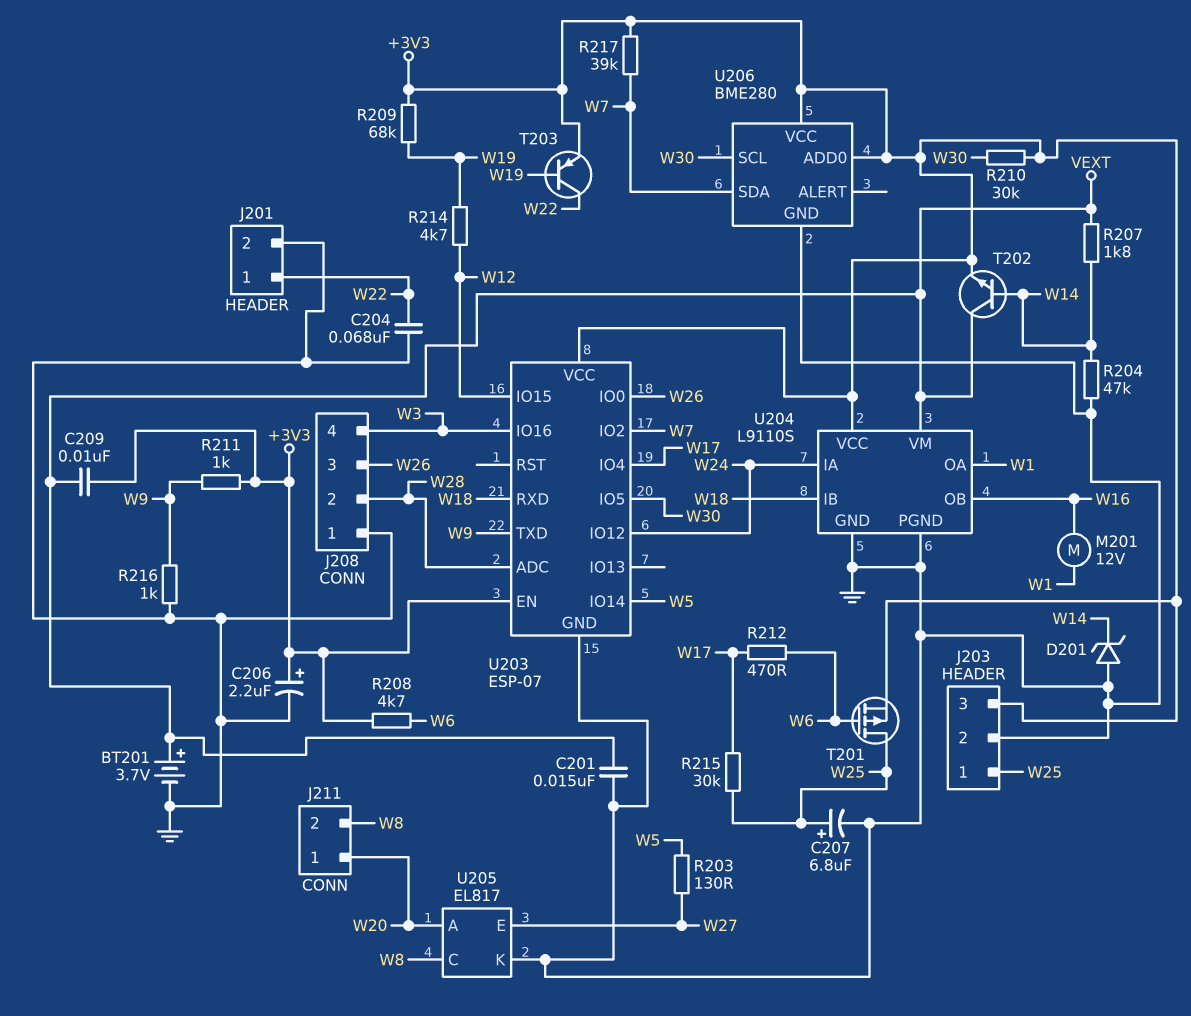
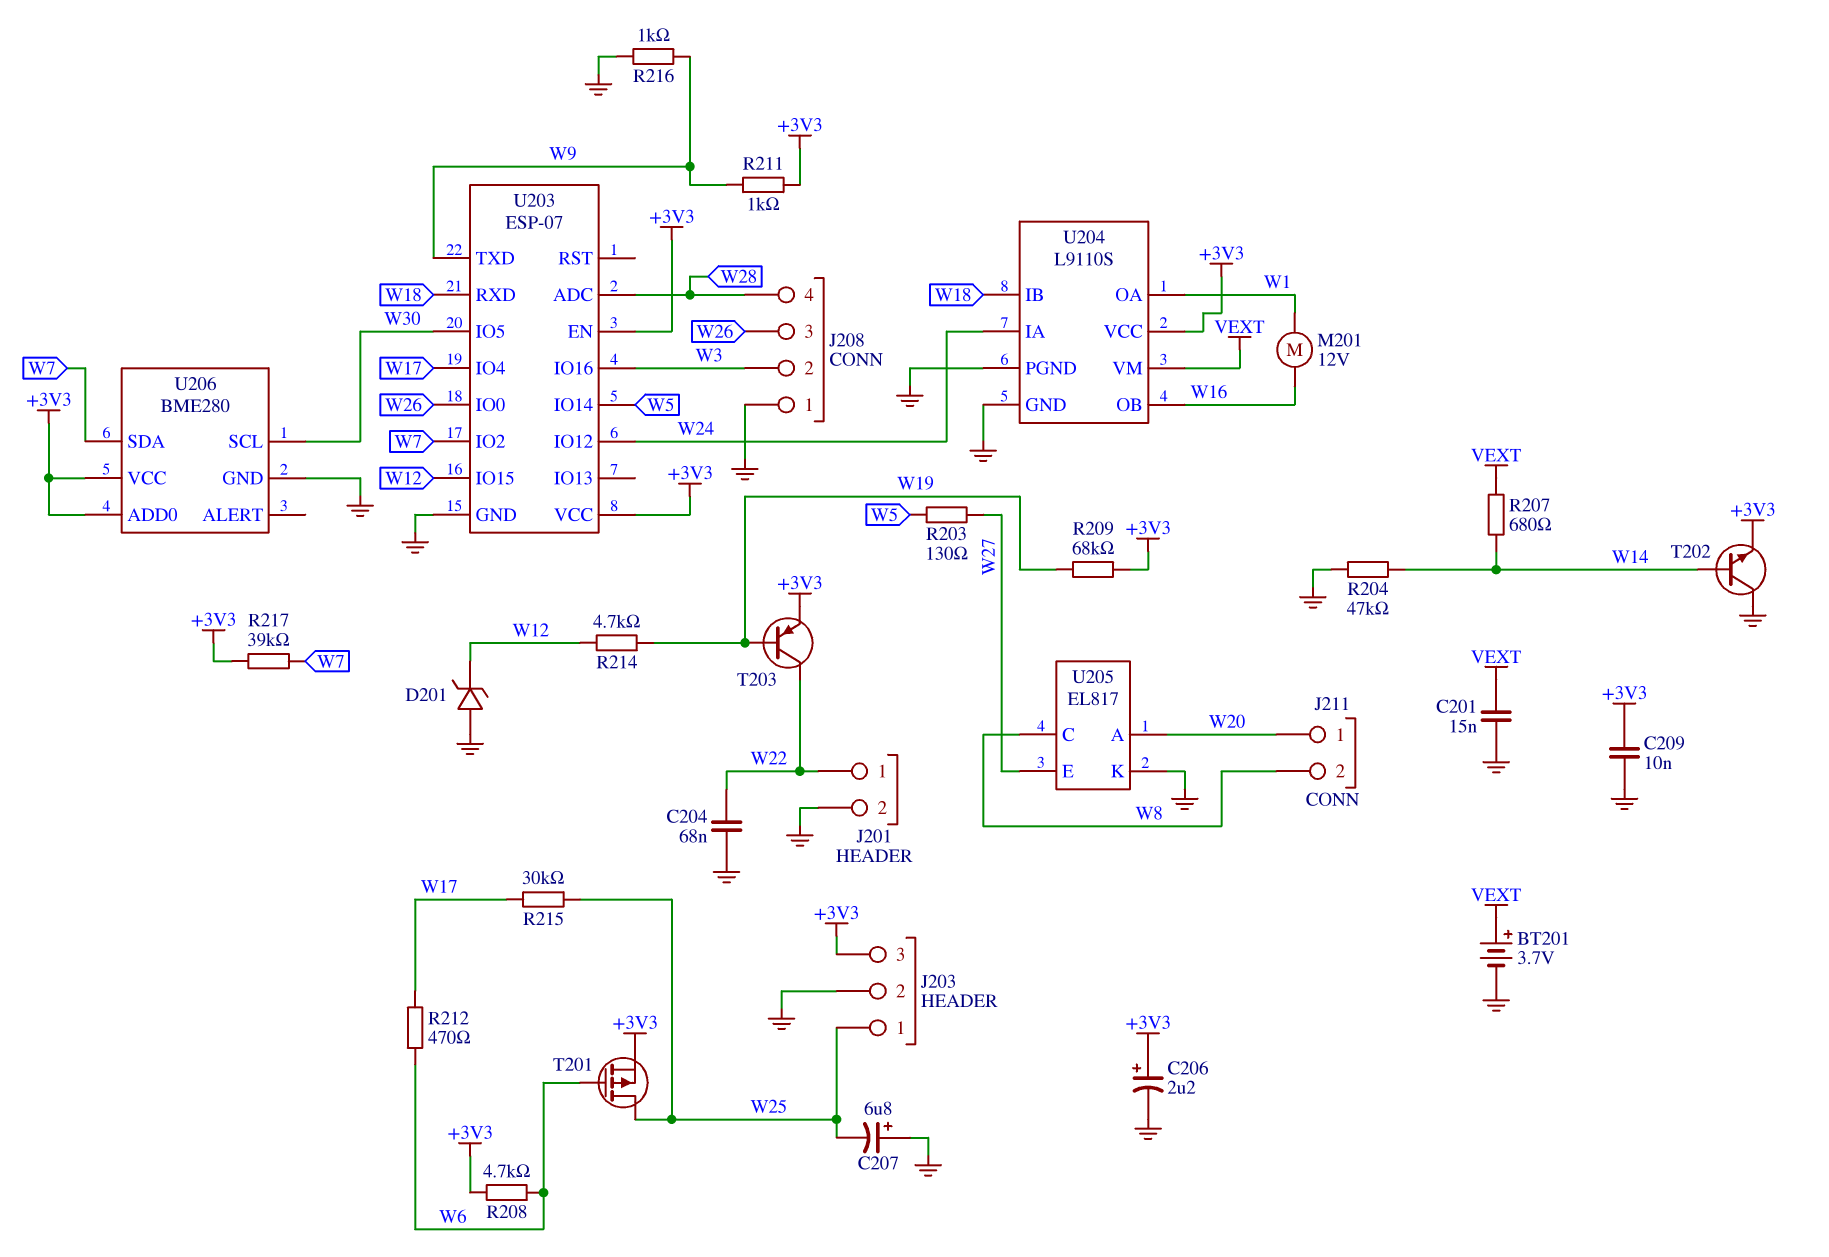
C207: 6.8uF (plus W25, minus GND) -> 6.8uF (plus GND, minus W25)
C209: 10nF (+3V3, VEXT) -> 10nF (+3V3, GND)
D201: zener (A GND, K W14) -> zener (A GND, K W12)
J208 pin 2: W28 -> W3
J208 pin 4: W3 -> W28
R207: 1.8k (VEXT, W14) -> 680 (VEXT, W14)
R210: 30k (+3V3, W30) -> none
T202: NPN (B W14, C VEXT, E +3V3) -> NPN (B W14, C GND, E +3V3)

